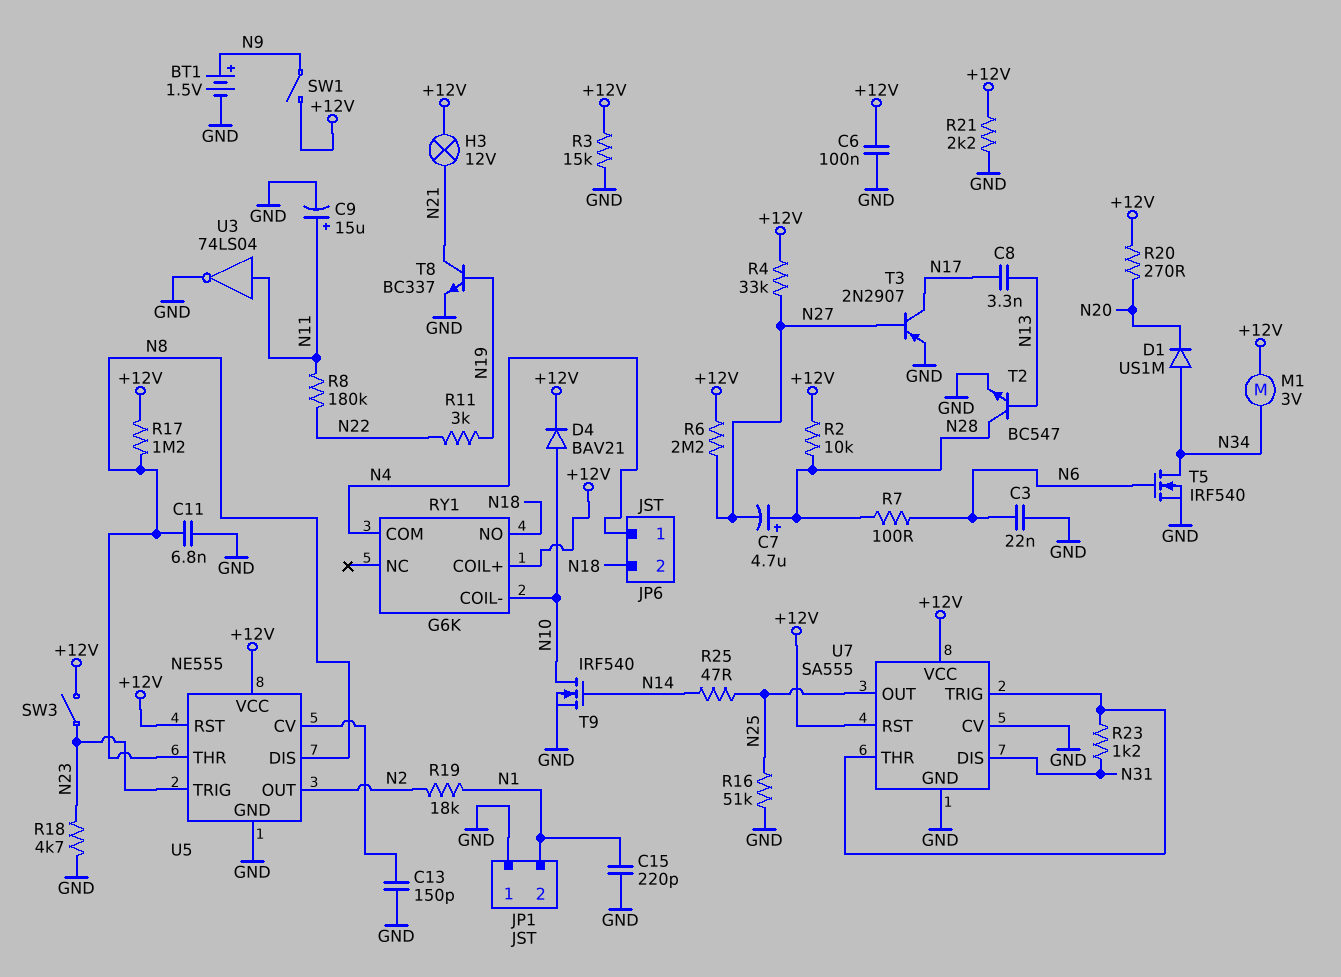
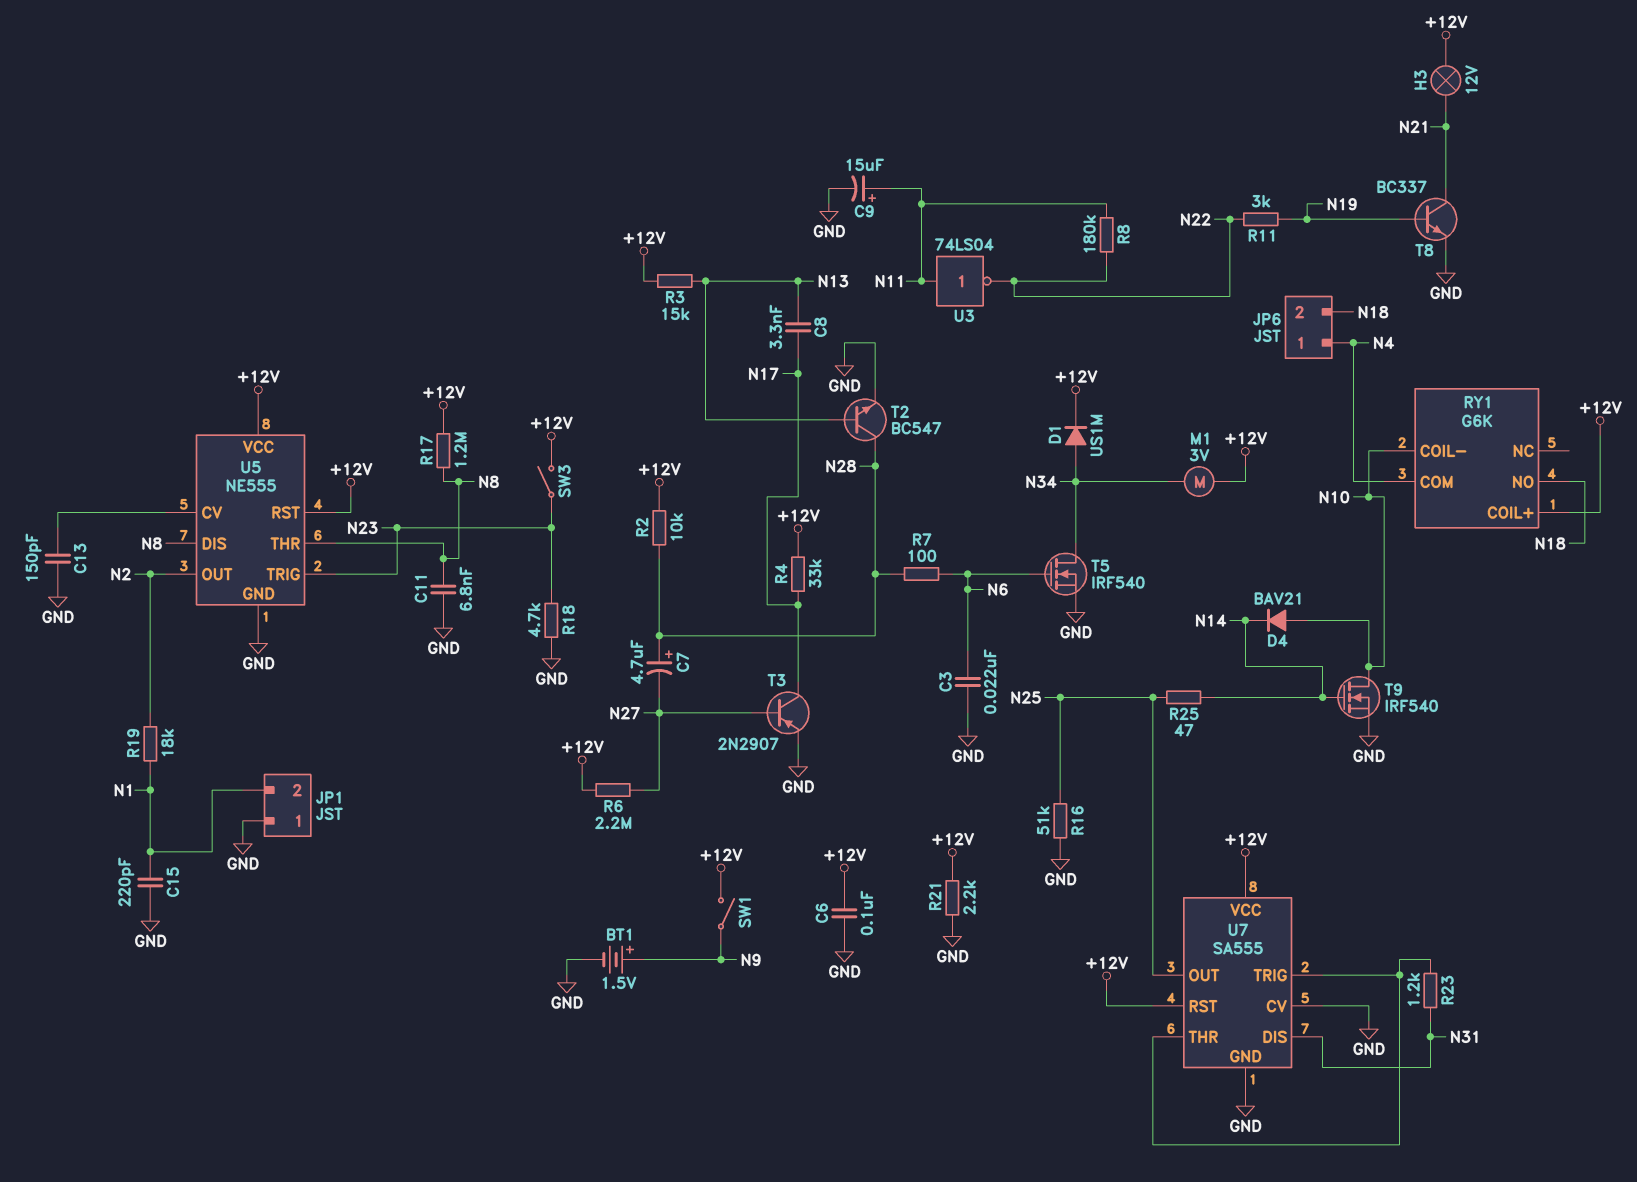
D1: diode US1M (A N34, K N20) -> diode US1M (A N34, K +12V)
D4: diode BAV21 (A N10, K +12V) -> diode BAV21 (A N10, K N14)
R3: 15k (+12V, GND) -> 15k (+12V, N13)
R4: 33k (+12V, N27) -> 33k (+12V, N17)
R20: 270 (+12V, N20) -> none
U3: NOT 74LS04 (in N11, out GND) -> NOT 74LS04 (in N11, out N22)

